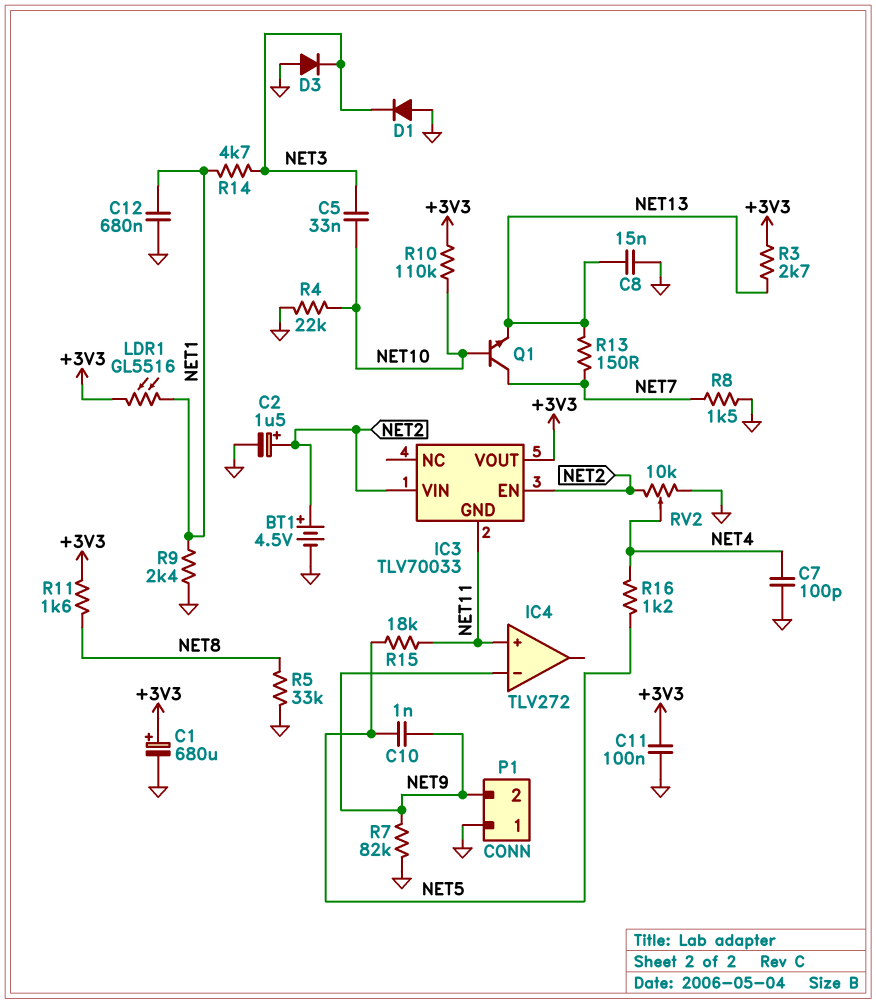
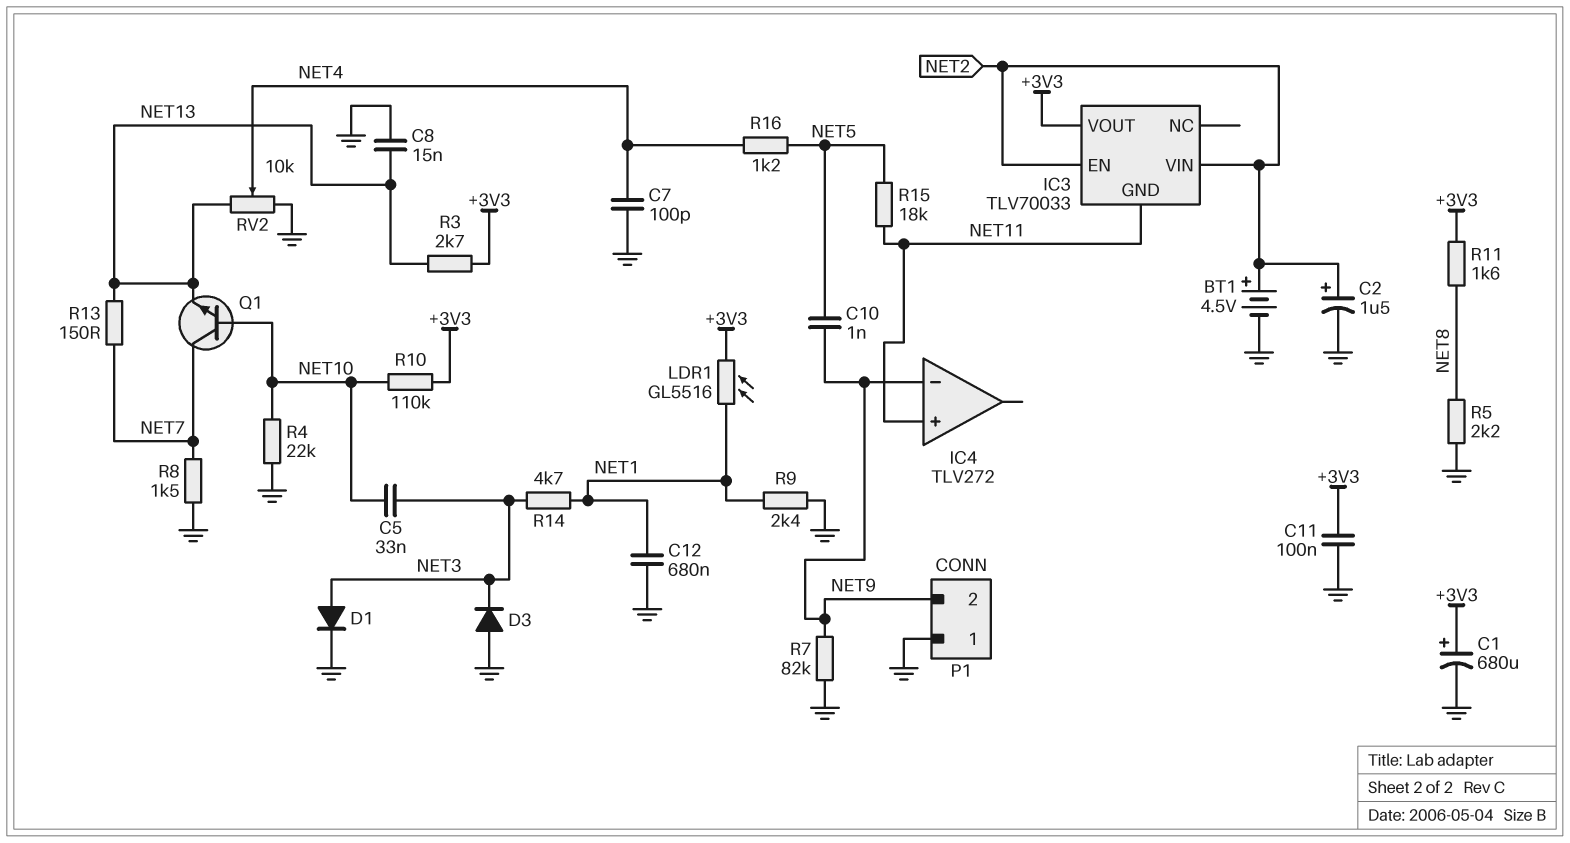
D1: diode (A GND, K NET3) -> diode (A NET3, K GND)
R5: 33k (GND, NET8) -> 2.2k (GND, NET8)
RV2: 10k (GND, NET2, wiper NET4) -> 10k (GND, NET13, wiper NET4)

